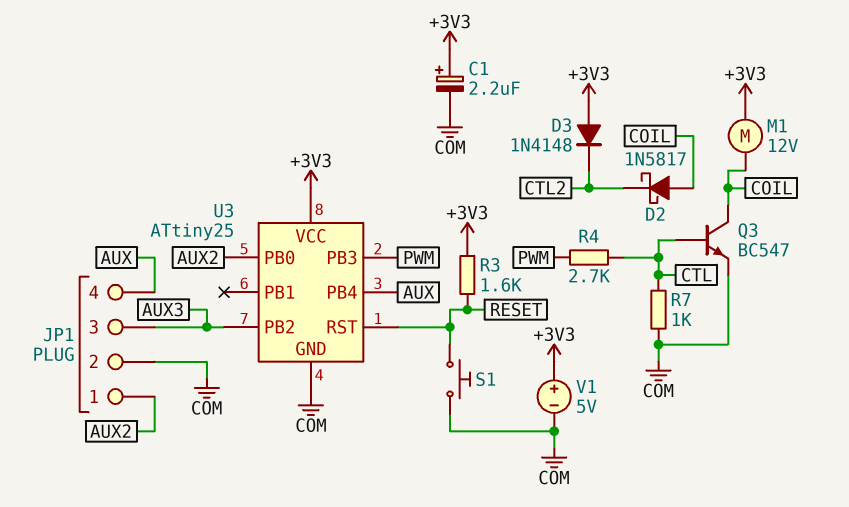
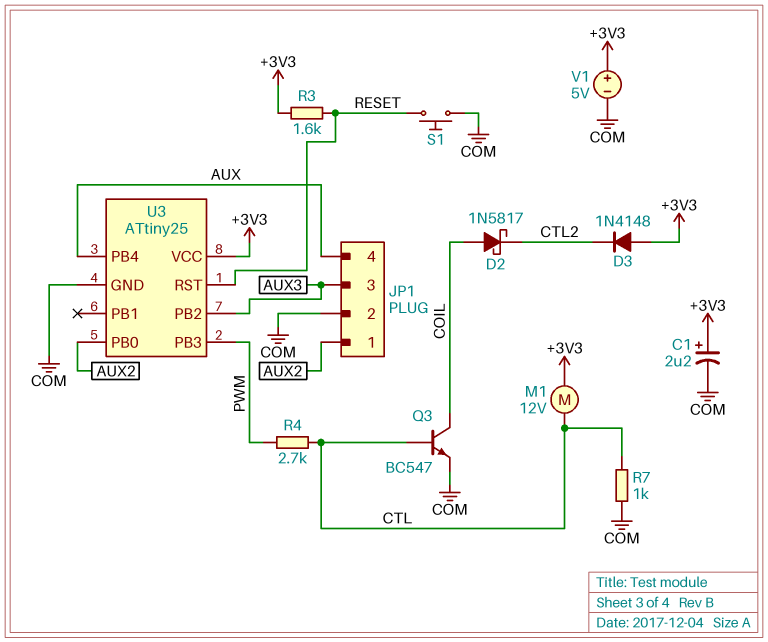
M1: motor 12V (+3V3, COIL) -> motor 12V (+3V3, CTL)

